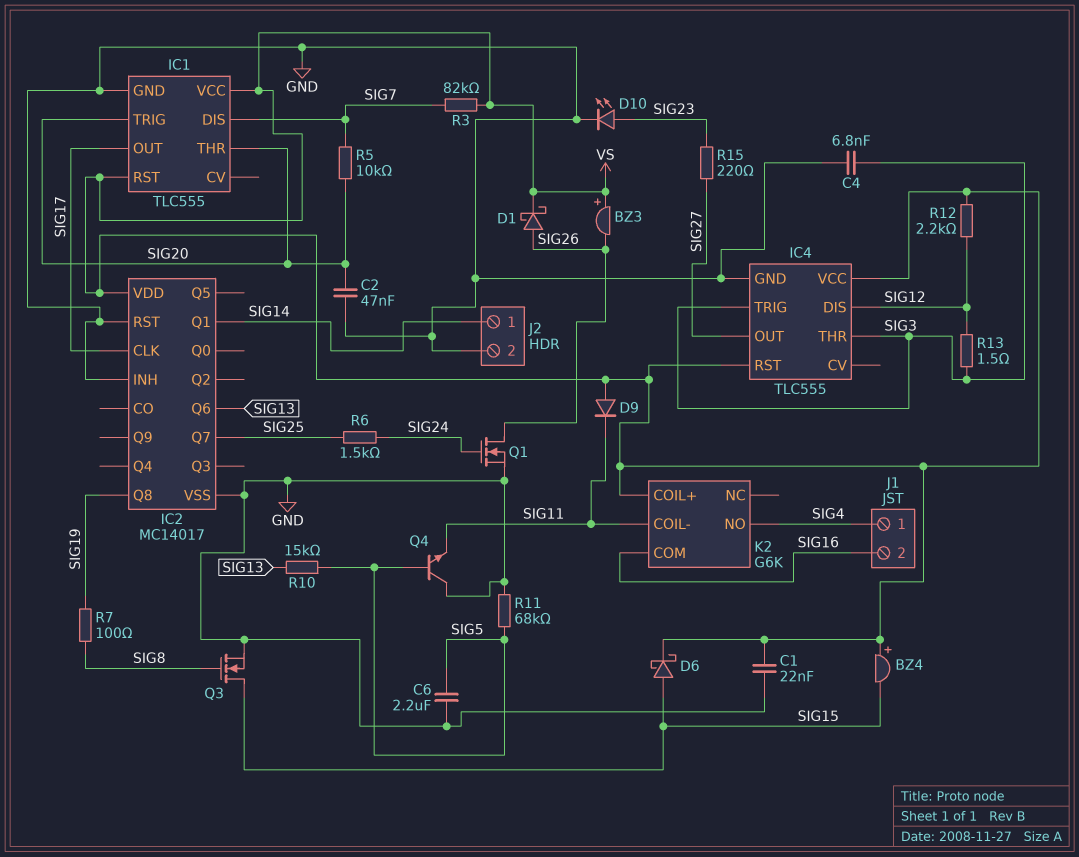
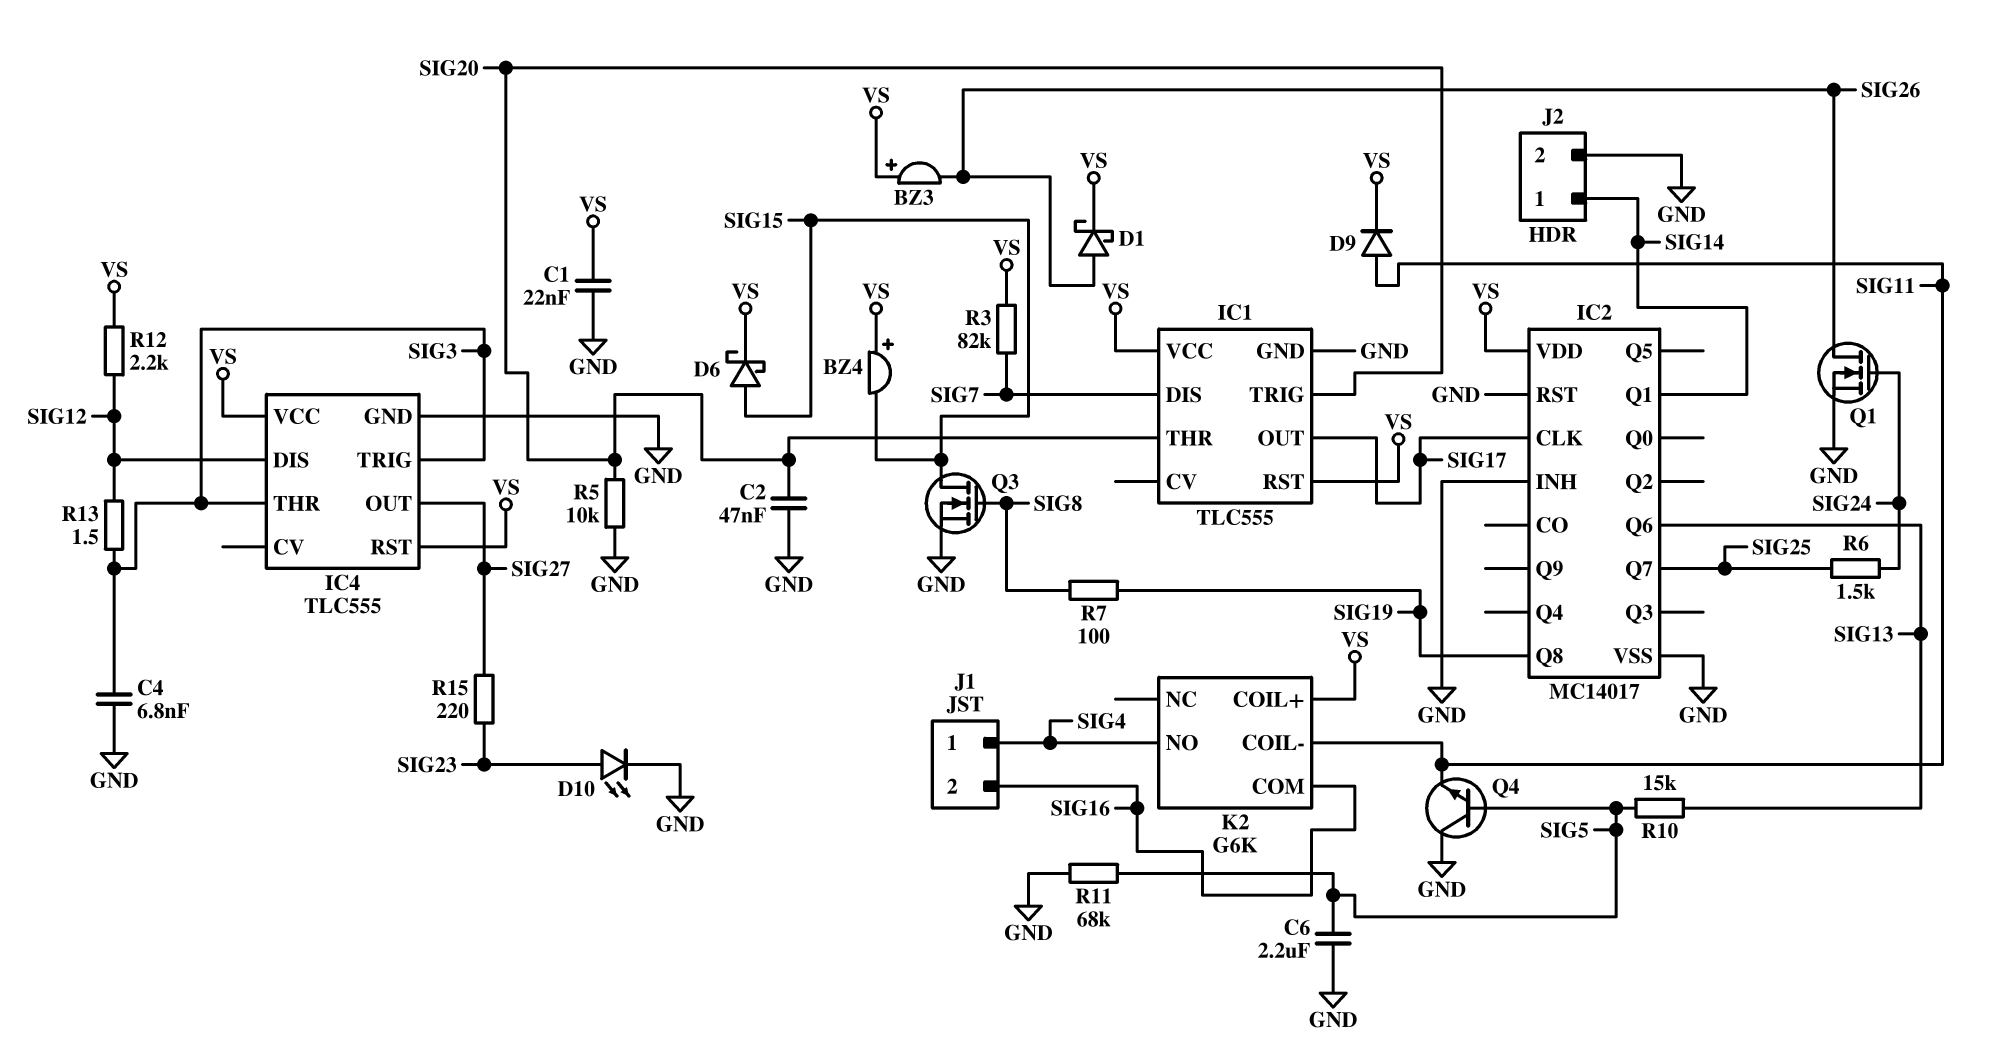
D9: diode (A VS, K SIG11) -> diode (A SIG11, K VS)
R5: 10k (SIG7, SIG20) -> 10k (GND, SIG20)

